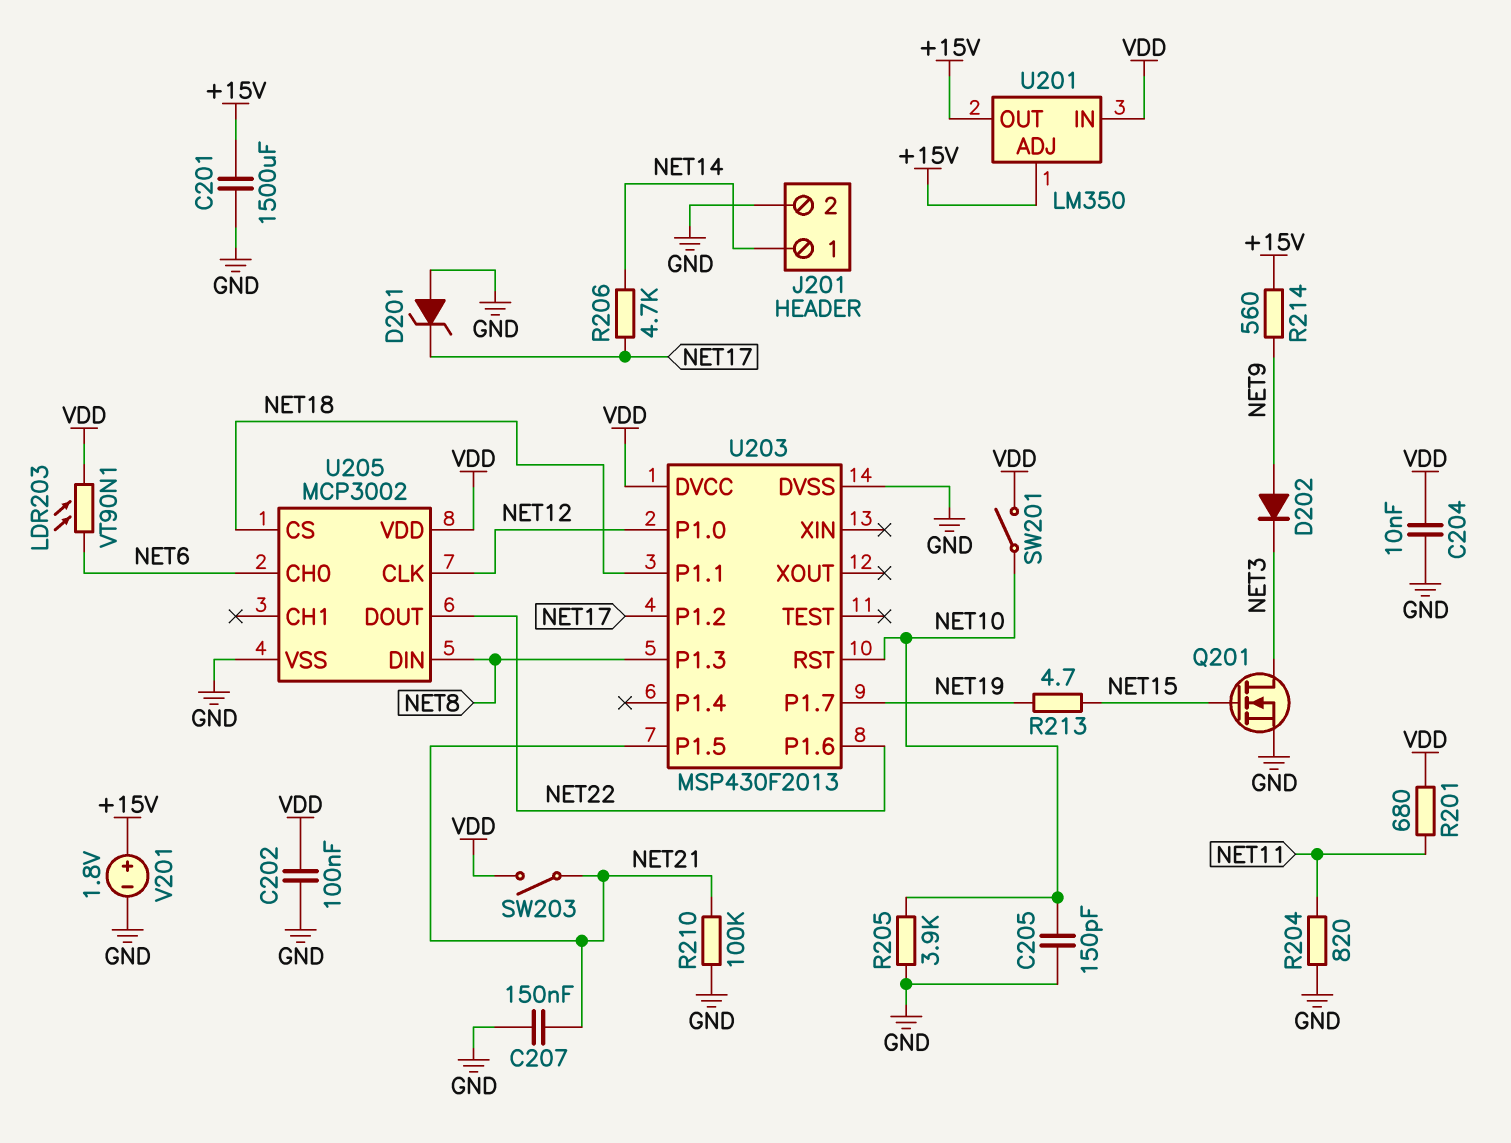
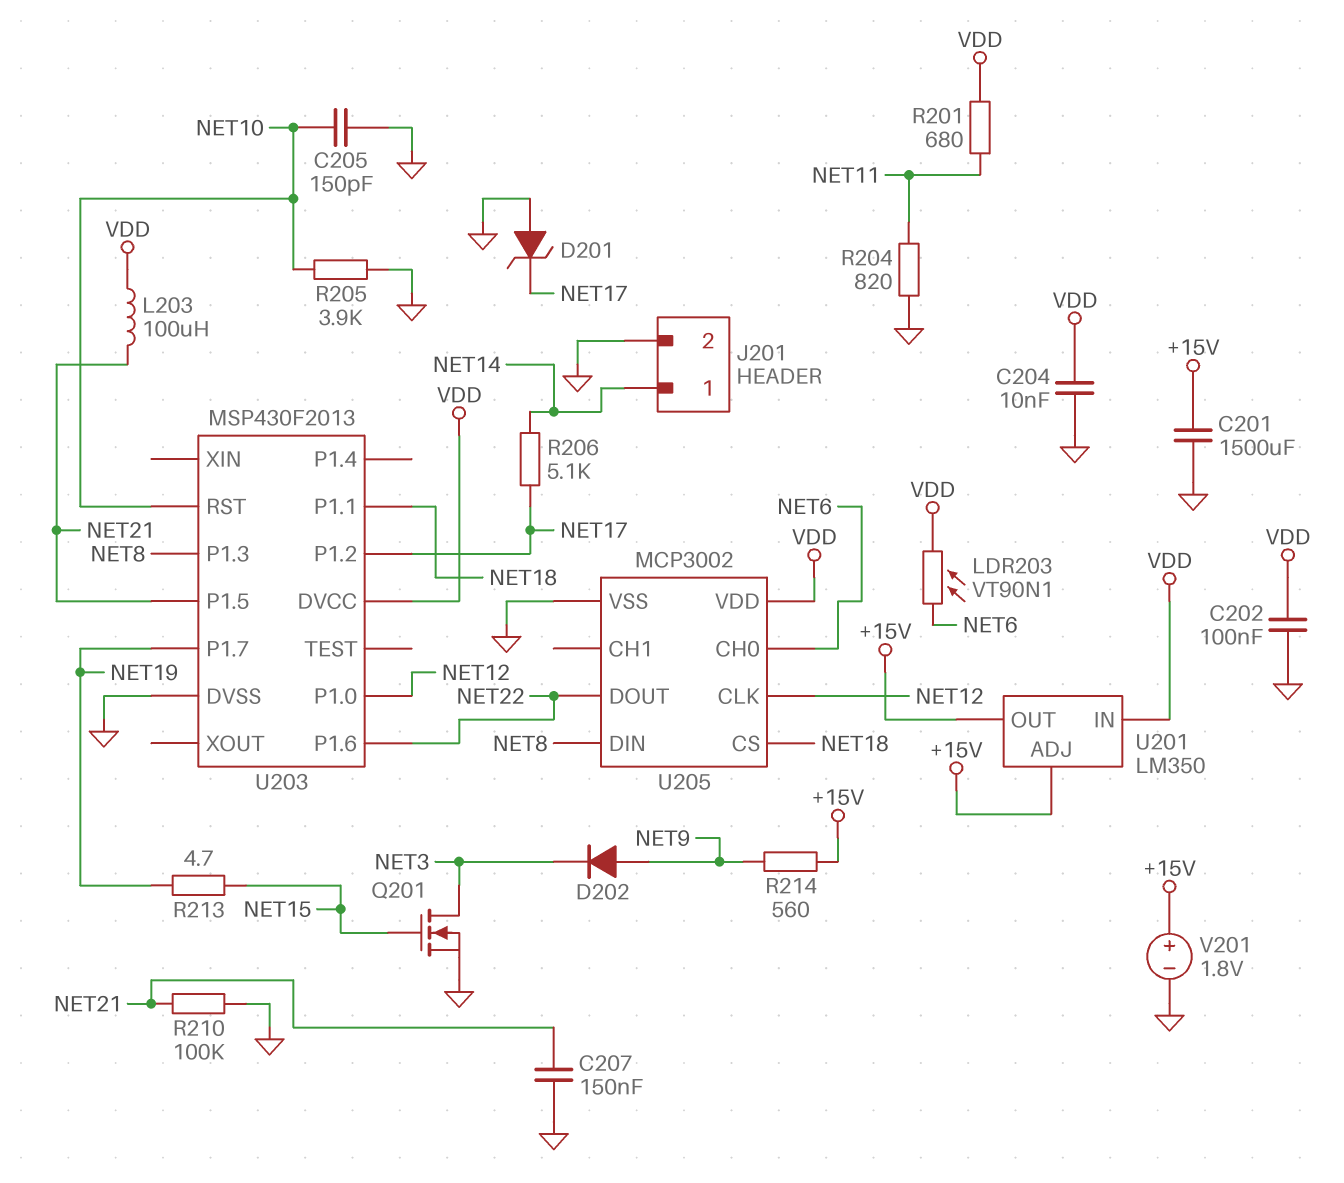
L203: none -> 100uH (NET21, VDD)
R206: 4.7k (NET14, NET17) -> 5.1k (NET14, NET17)
SW201: switch (NET10, VDD) -> none
SW203: switch (NET21, VDD) -> none

